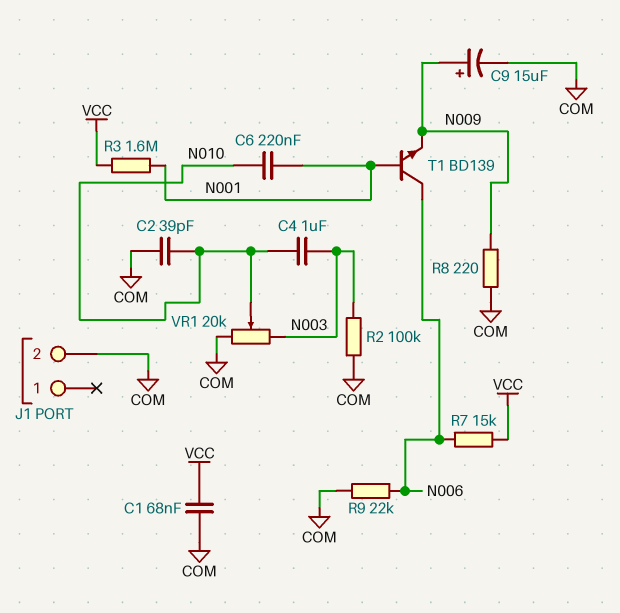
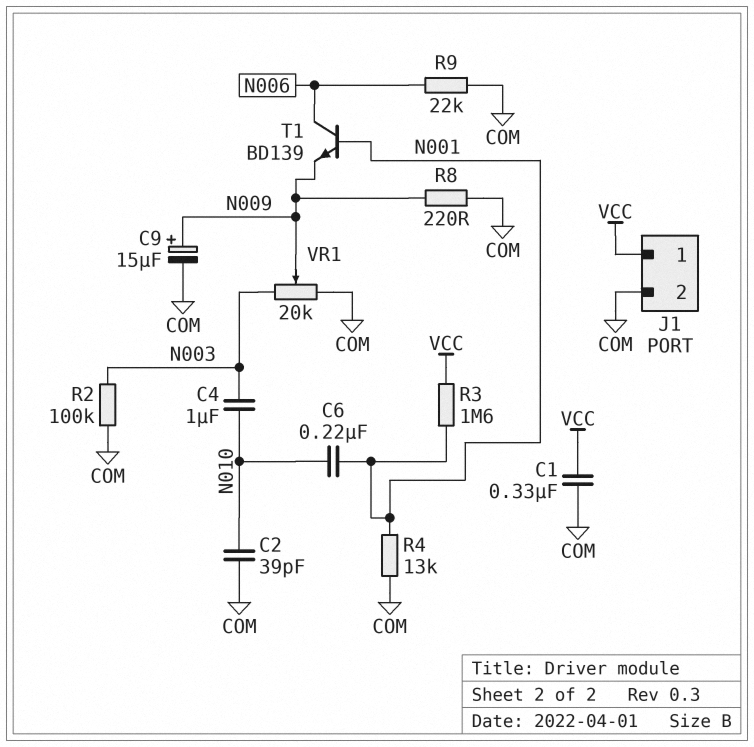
C1: 68nF (COM, VCC) -> 330nF (COM, VCC)
J1 pin 1: none -> VCC
R4: none -> 13k (COM, N001)
R7: 15k (N006, VCC) -> none
VR1: 20k (COM, N003, wiper N010) -> 20k (COM, N003, wiper N009)

